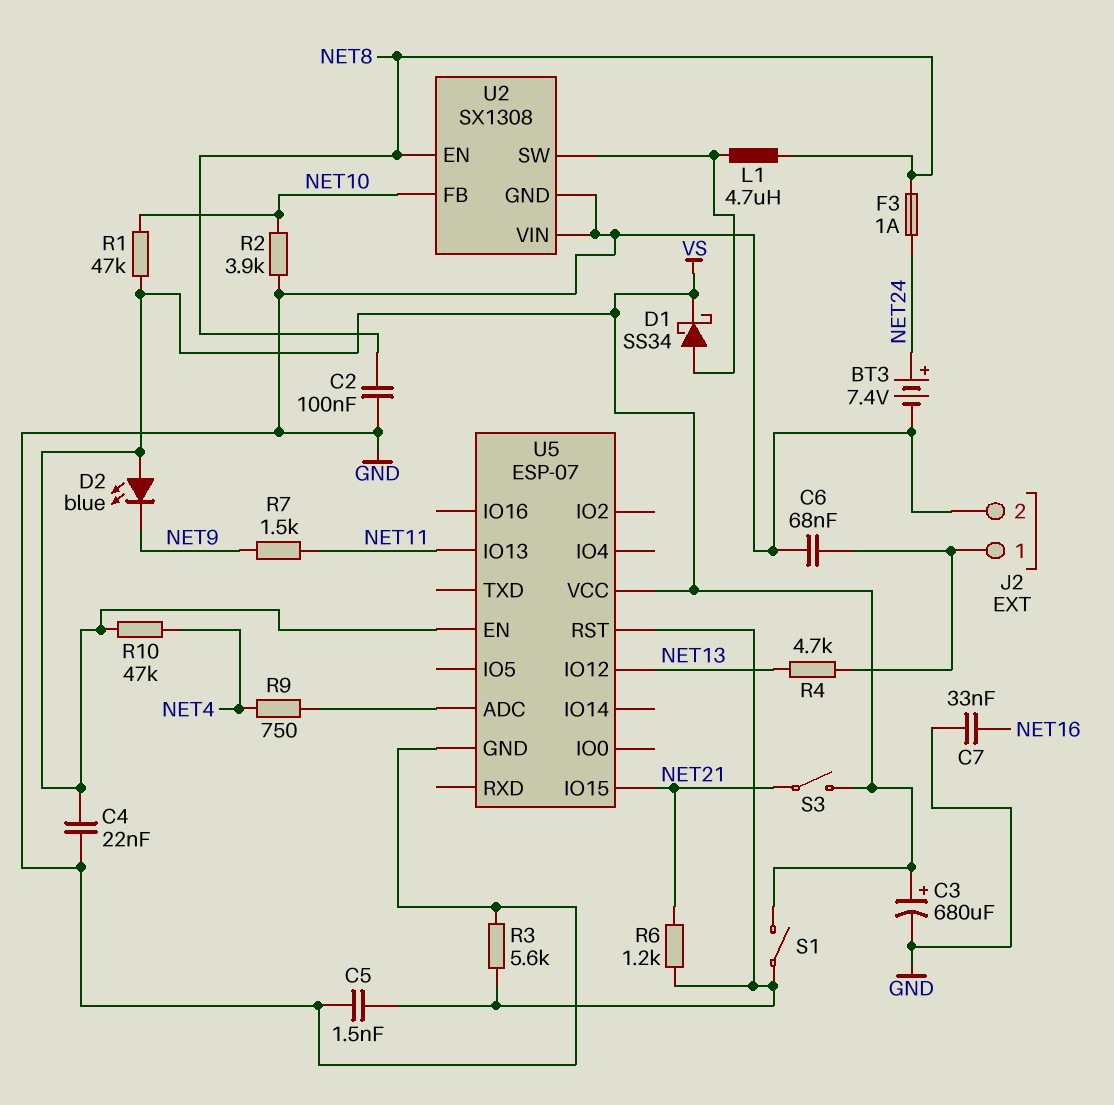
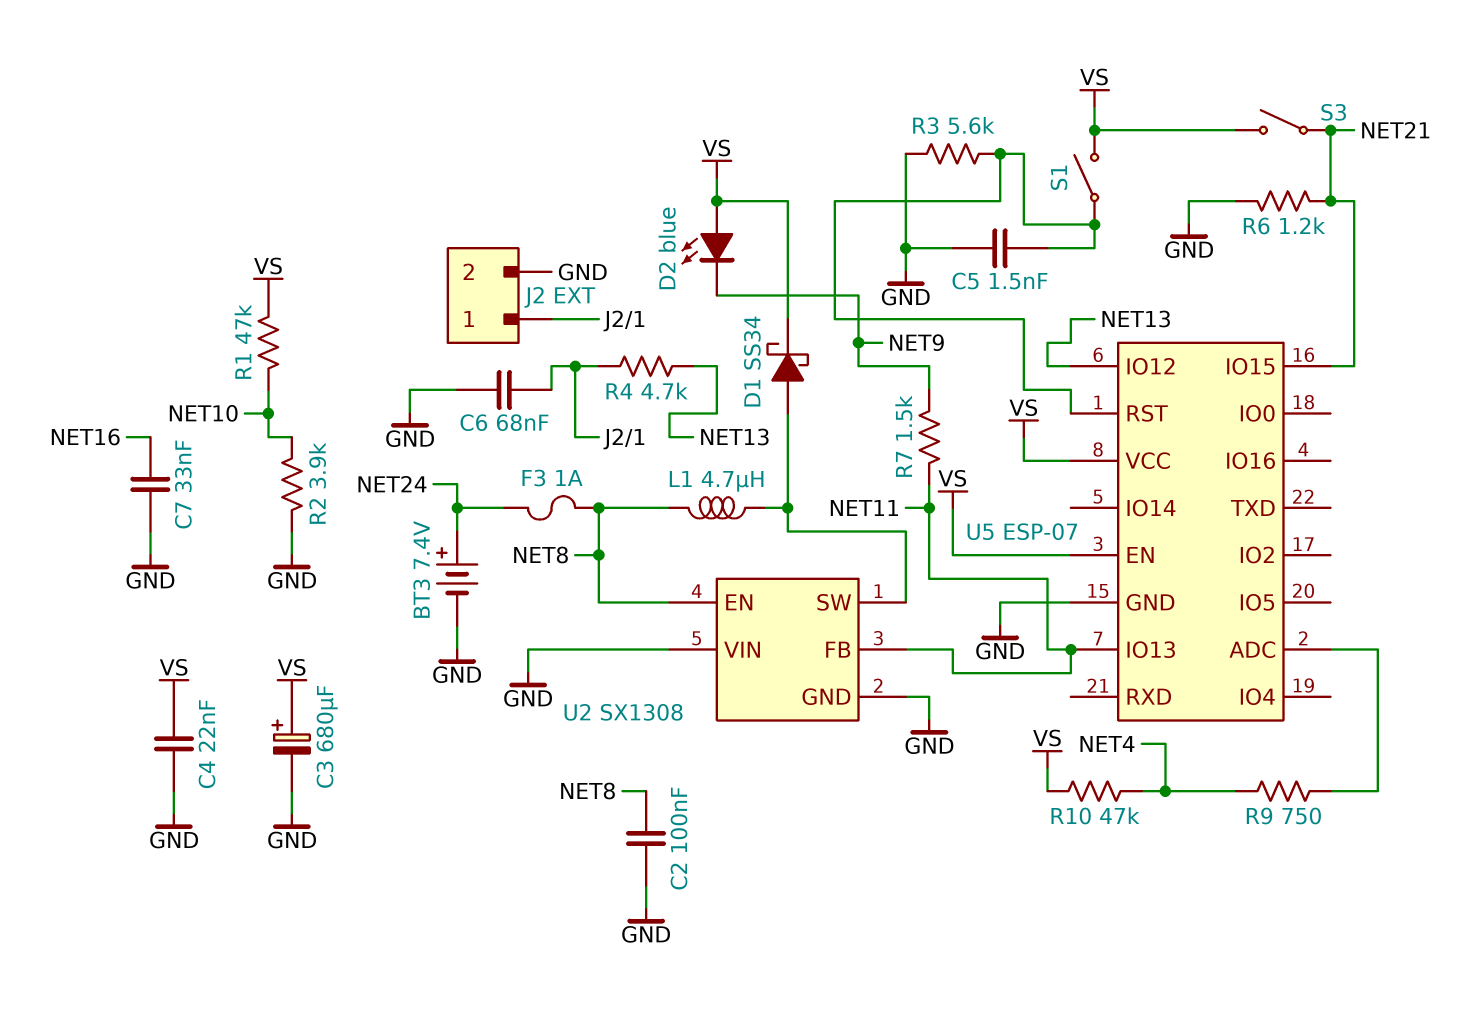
R6: 1.2k (NET21, U5/RST) -> 1.2k (GND, NET21)
U2 pin FB: NET10 -> NET11

